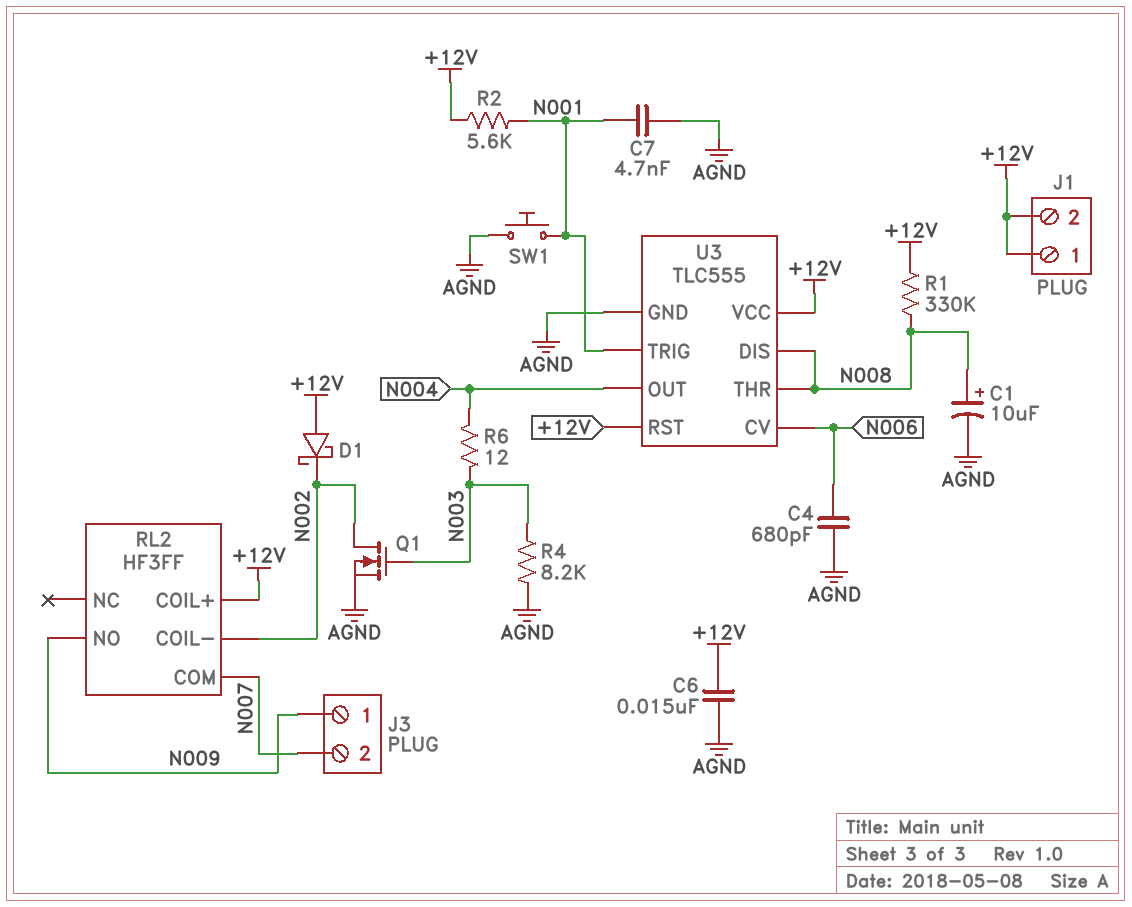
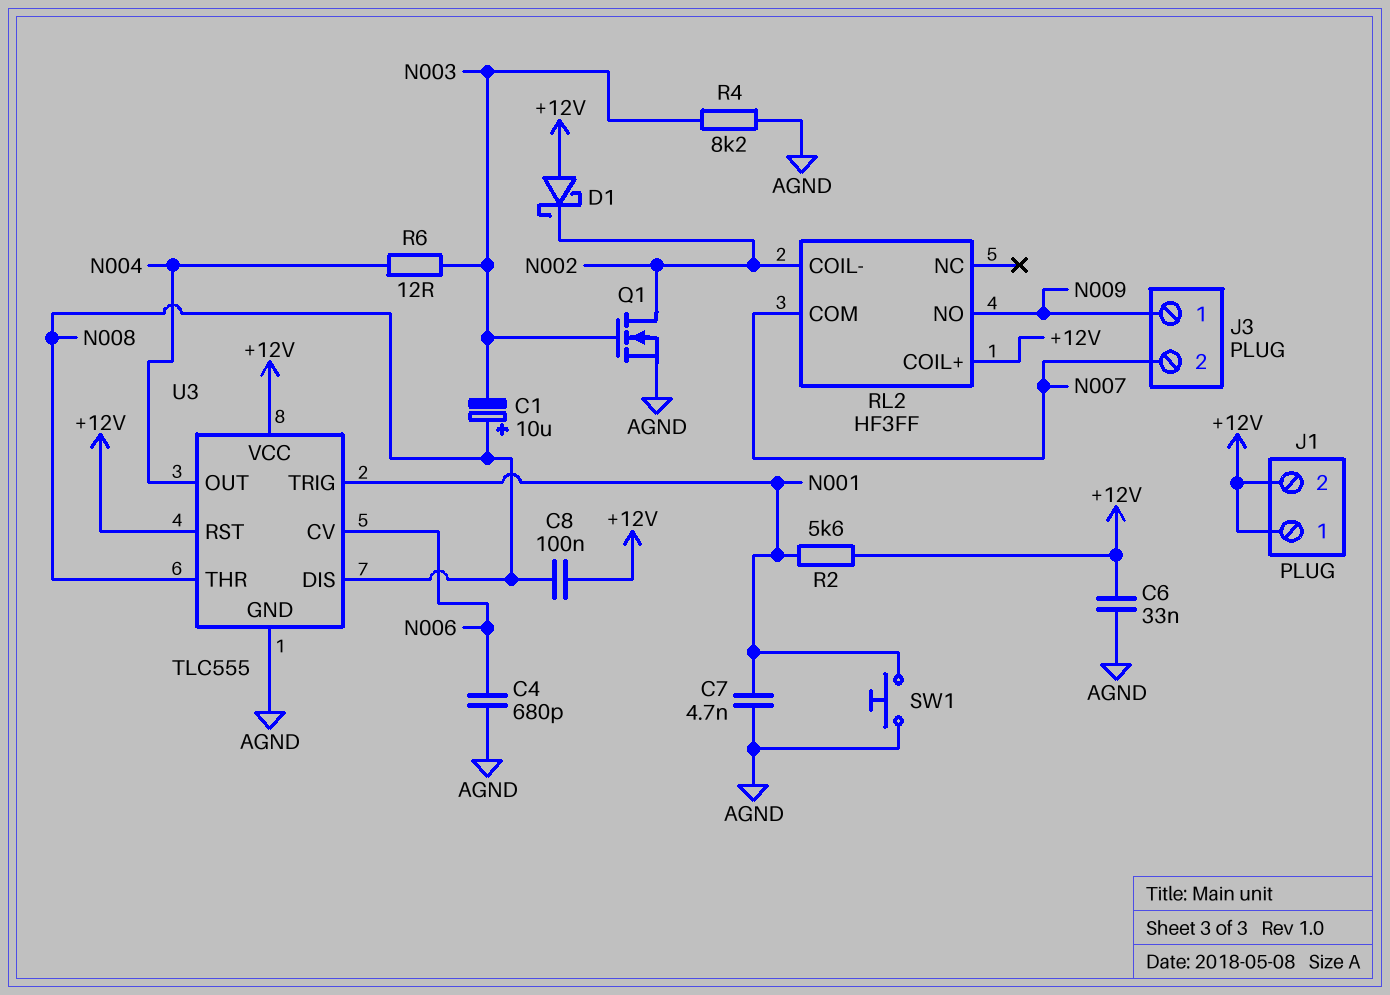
C1: 10uF (plus N008, minus AGND) -> 10uF (plus N008, minus N003)
C6: 15nF (+12V, AGND) -> 33nF (+12V, AGND)
C8: none -> 100nF (+12V, N008)
R1: 330k (+12V, N008) -> none

